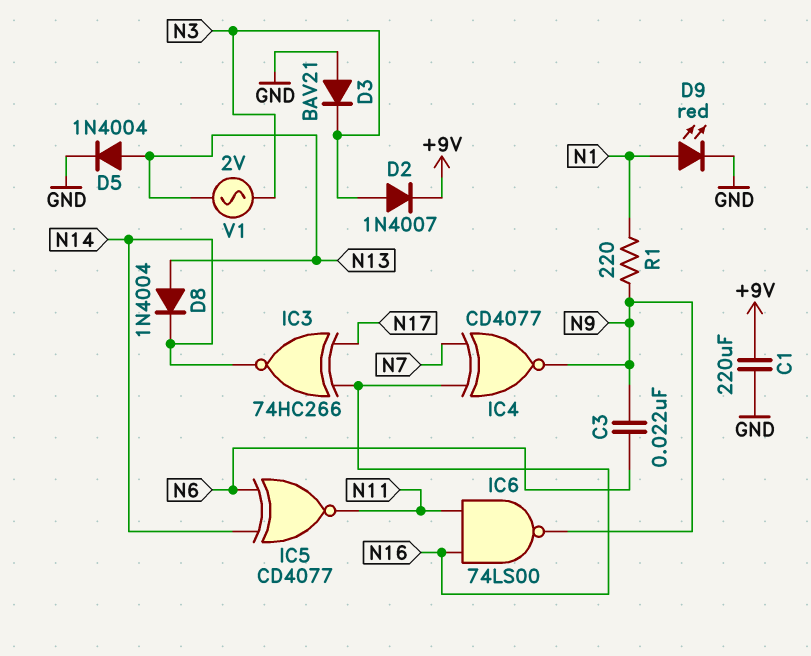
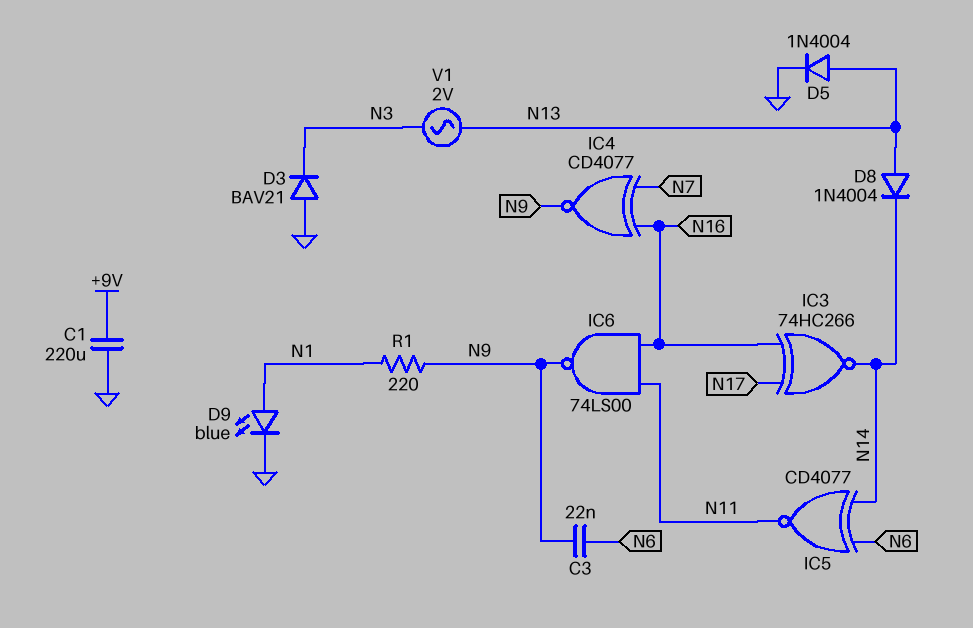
D2: diode 1N4007 (A N3, K +9V) -> none
D9: LED red (A N1, K GND) -> LED blue (A N1, K GND)

